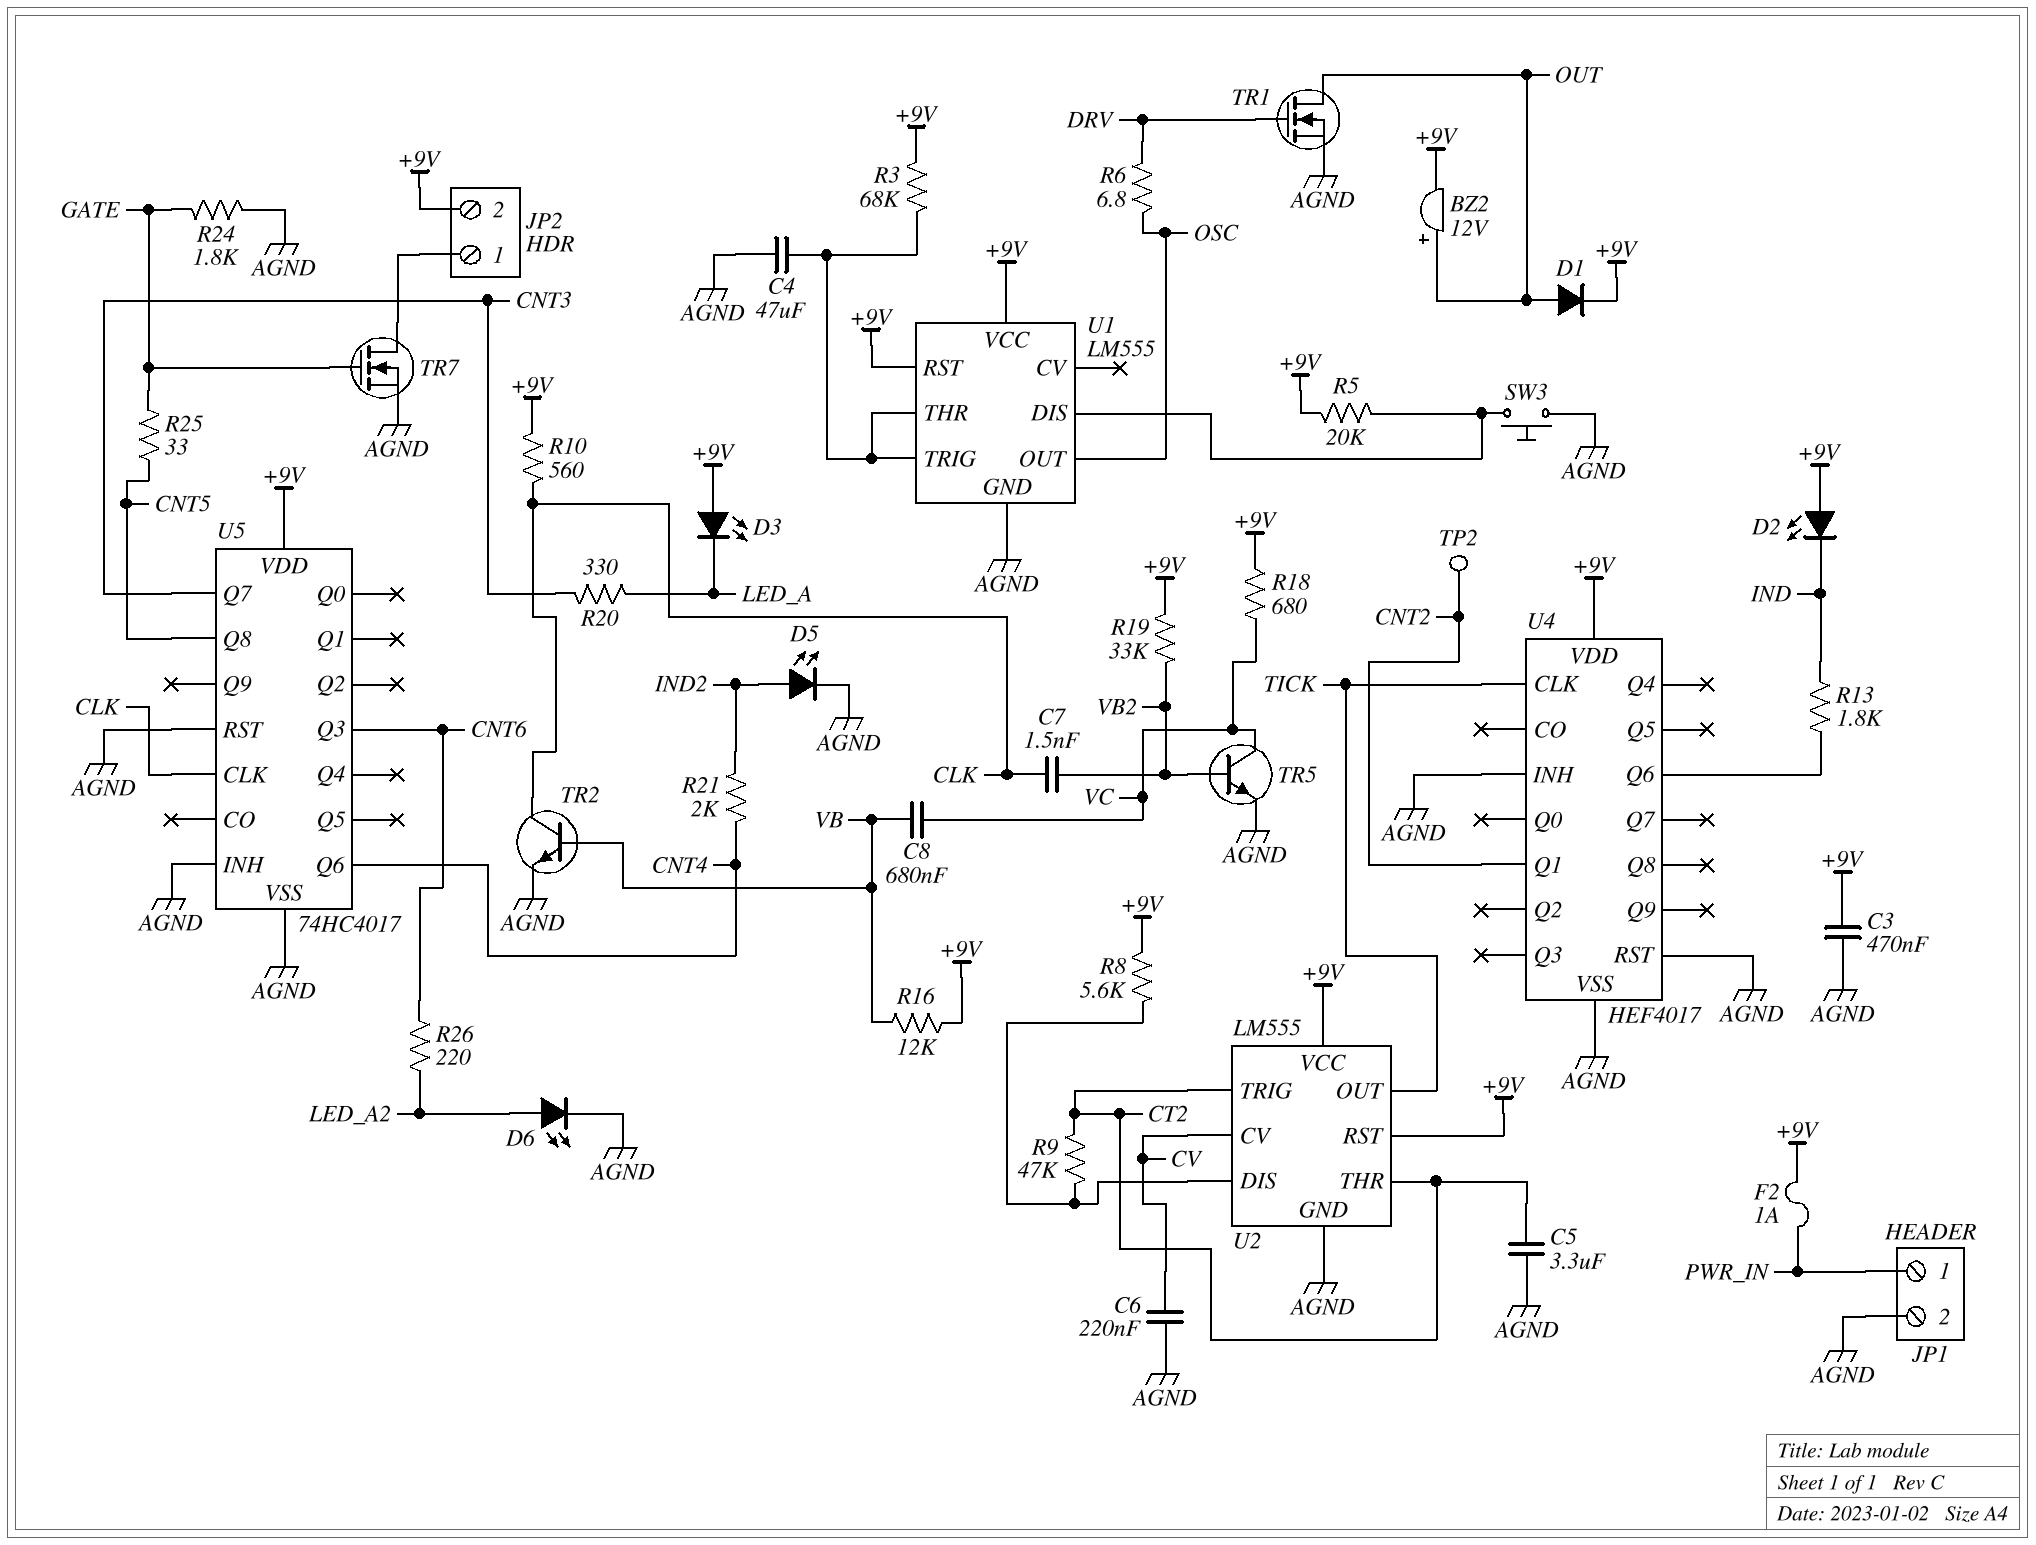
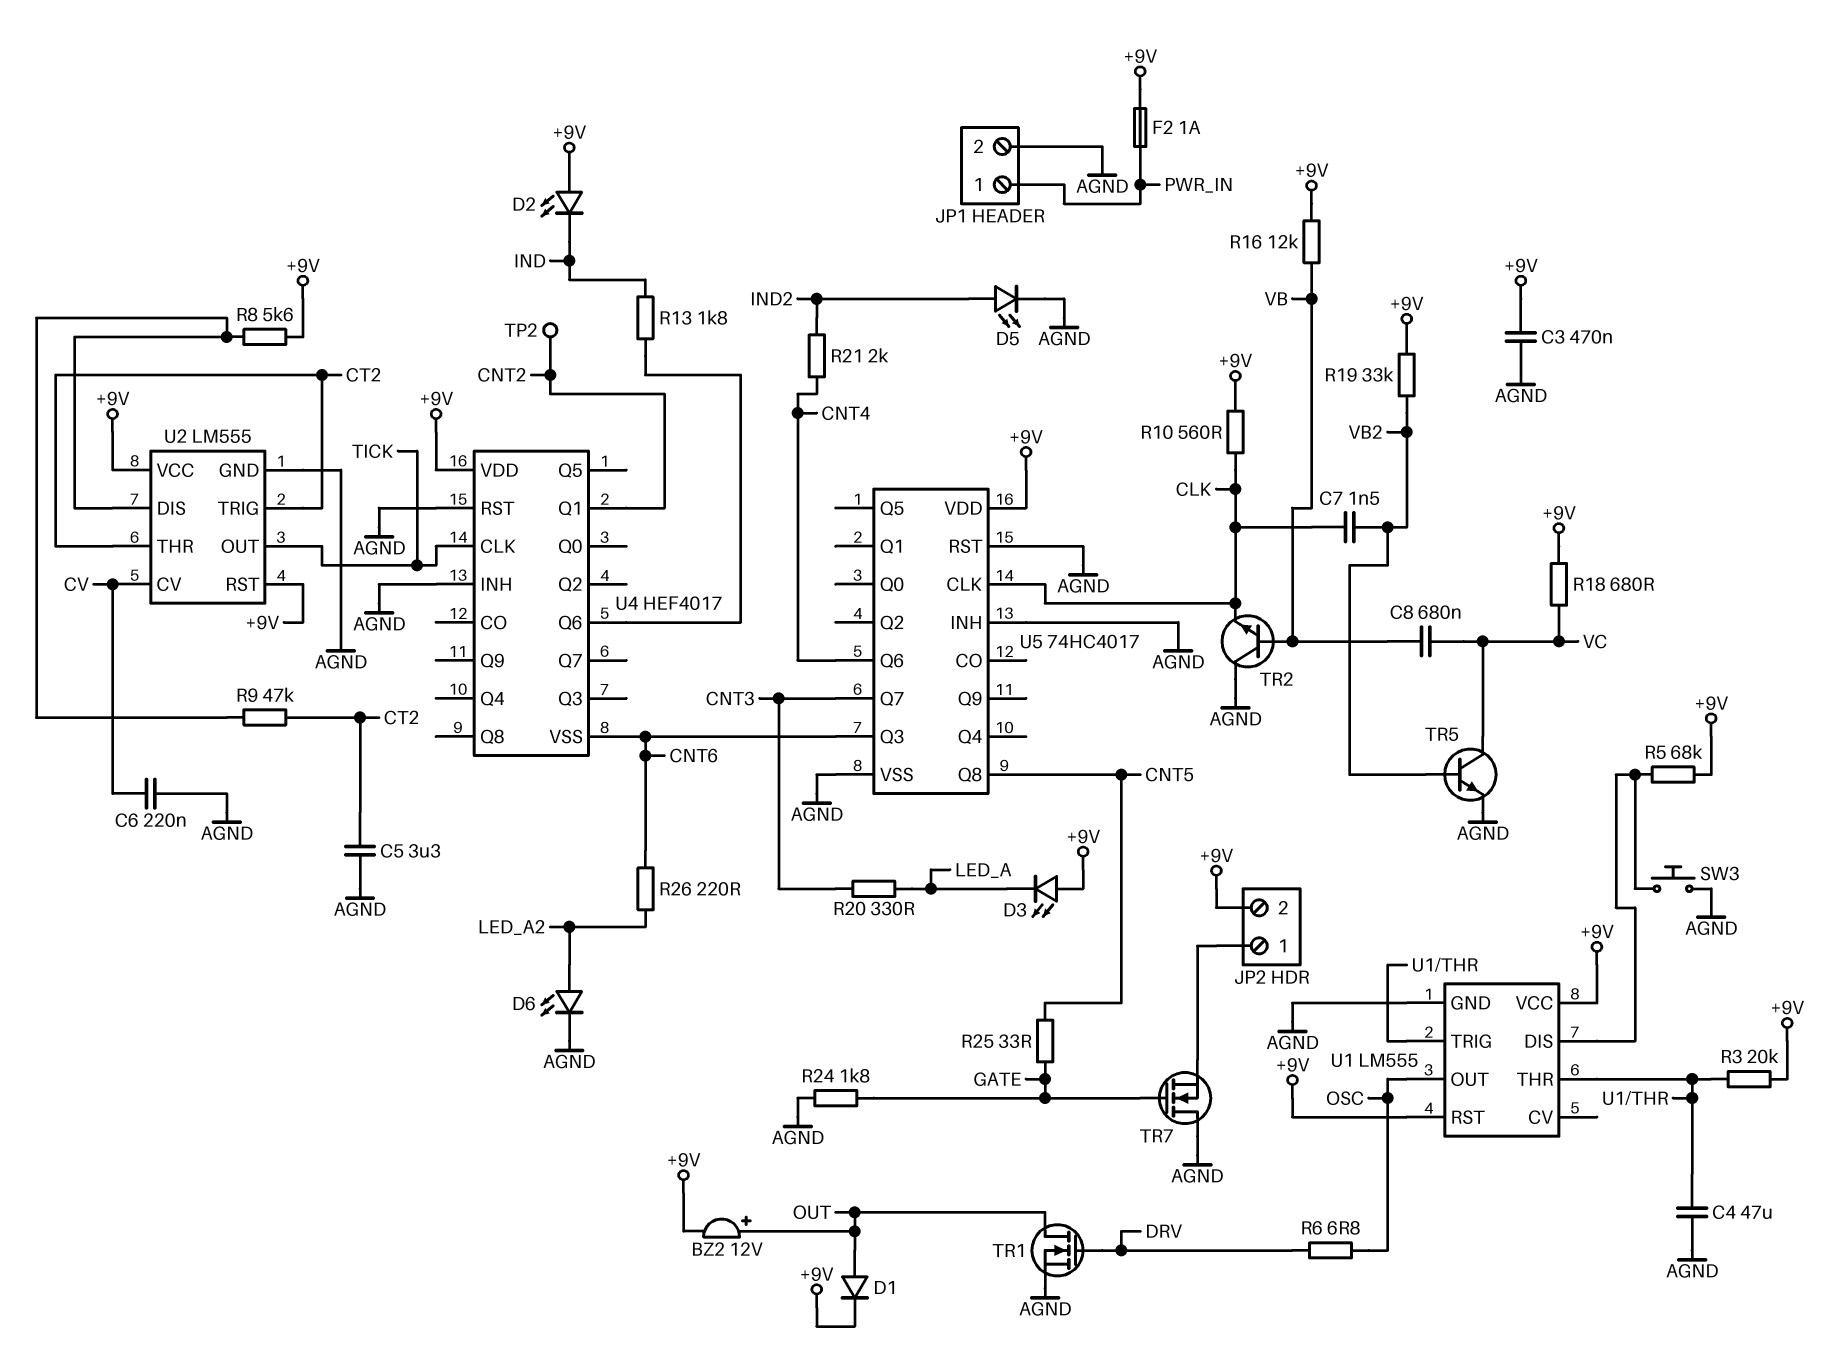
R3: 68k (+9V, U1/THR) -> 20k (+9V, U1/THR)
R5: 20k (+9V, U1/DIS) -> 68k (+9V, U1/DIS)
TR2: NPN (B VB, C CLK, E AGND) -> NPN (B VB, C AGND, E CLK)
TR7: NMOS (G GATE, D JP2/1, S AGND) -> NMOS (G GATE, D AGND, S JP2/1)
U4 pin VSS: AGND -> CNT6

